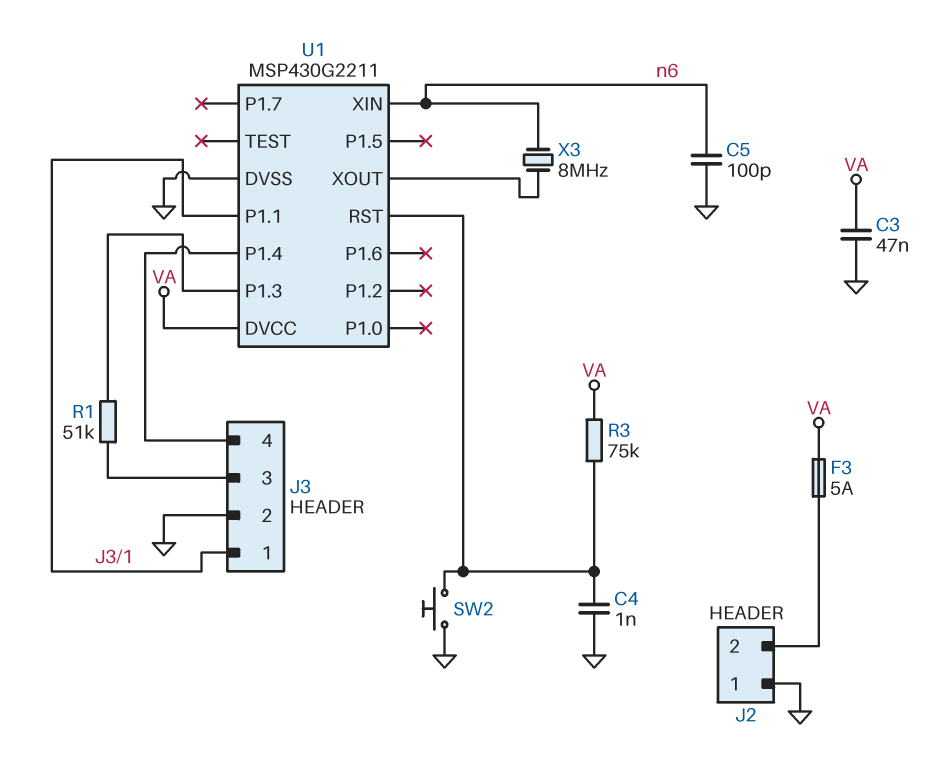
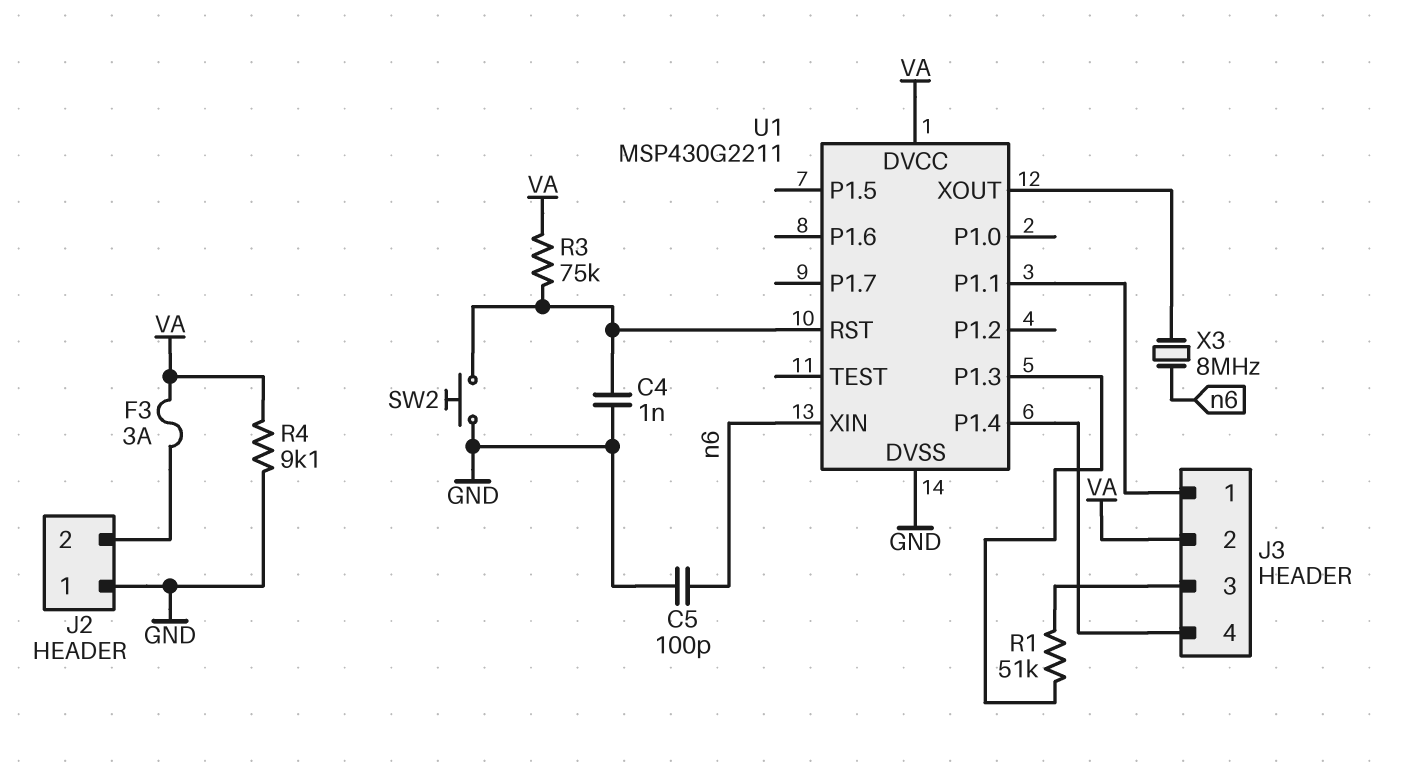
C3: 47nF (GND, VA) -> none
F3: 5A (J2/2, VA) -> 3A (J2/2, VA)
J3 pin 2: GND -> VA
R4: none -> 9.1k (GND, VA)

